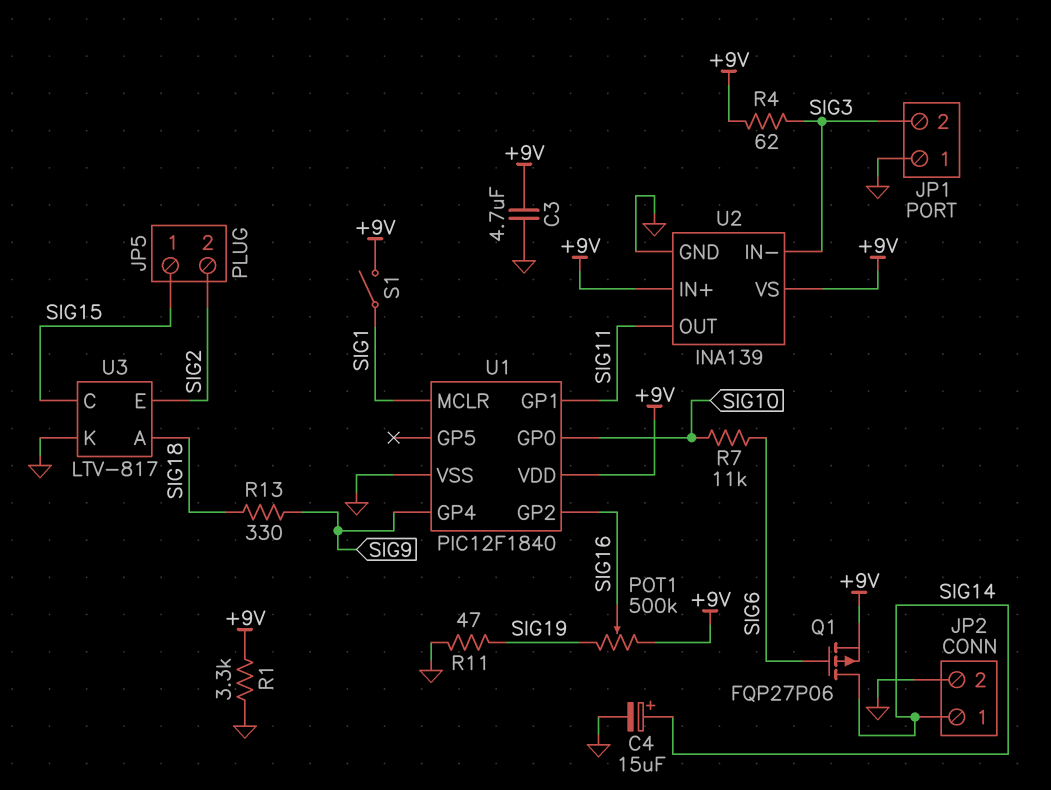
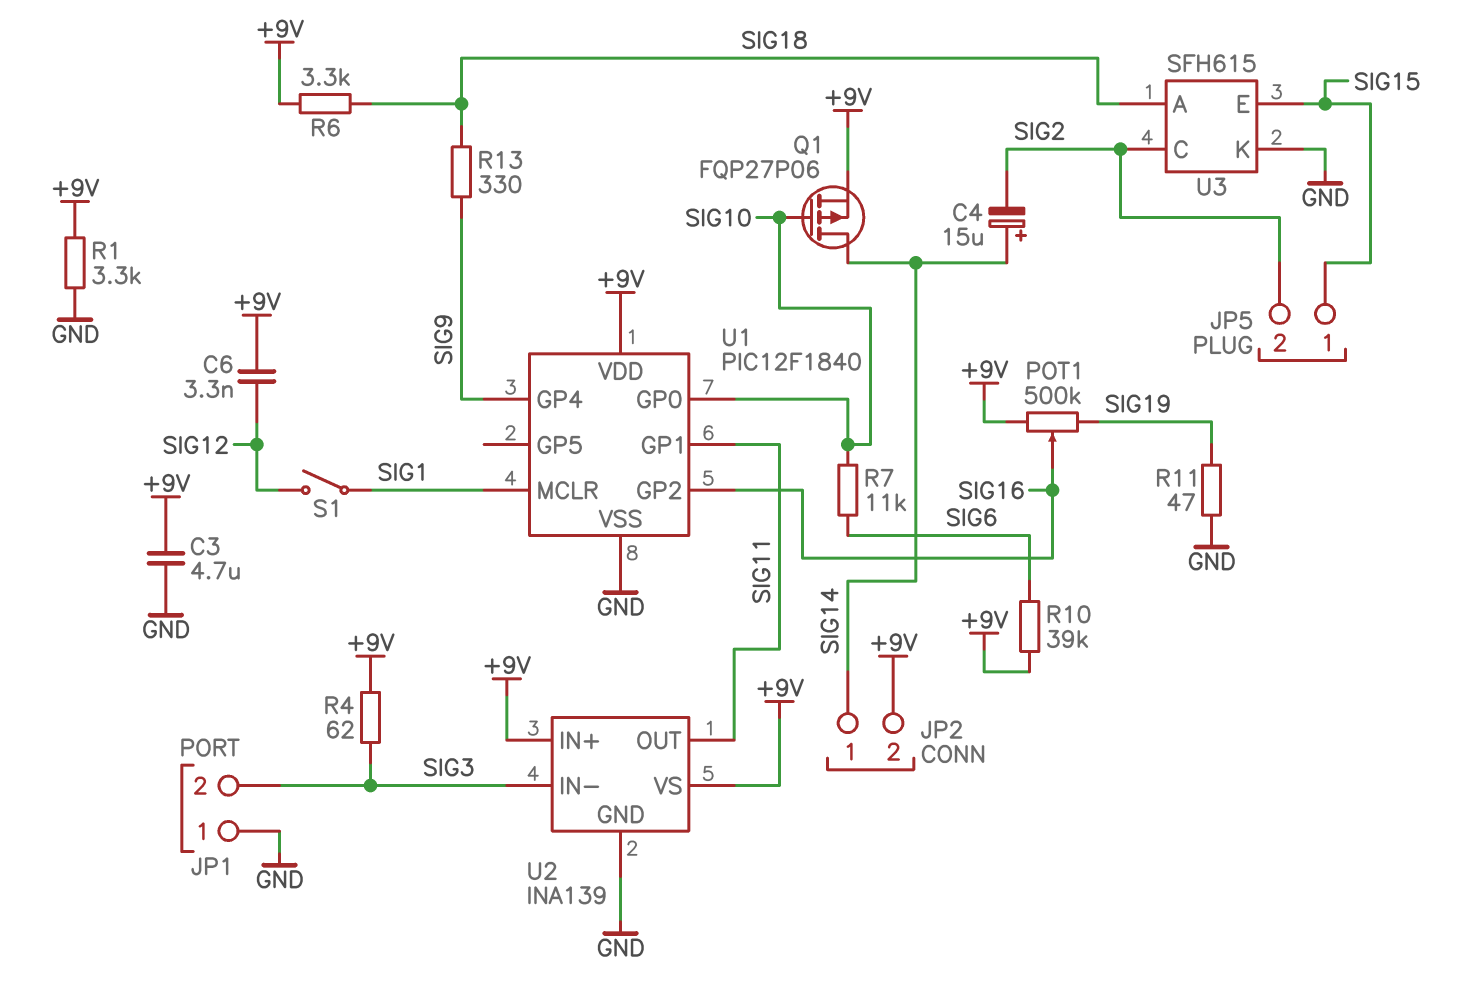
C4: 15uF (plus SIG14, minus GND) -> 15uF (plus SIG14, minus SIG2)
C6: none -> 3.3nF (+9V, SIG12)
JP2 pin 2: GND -> +9V
Q1: PMOS FQP27P06 (G SIG6, D SIG14, S +9V) -> PMOS FQP27P06 (G SIG10, D SIG14, S +9V)
R6: none -> 3.3k (+9V, SIG18)
R10: none -> 39k (+9V, SIG6)
S1: switch (+9V, SIG1) -> switch (SIG1, SIG12)
U3: LTV-817 -> SFH615
U3 pin C: SIG15 -> SIG2
U3 pin E: SIG2 -> SIG15

